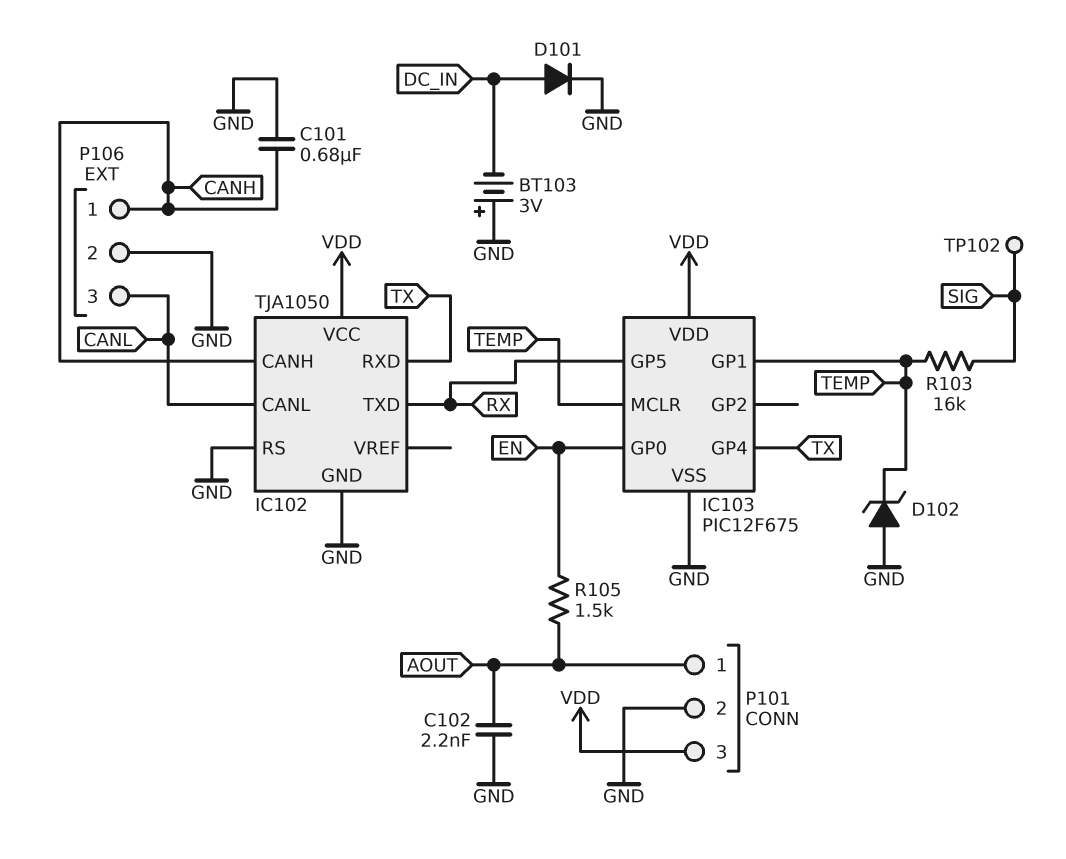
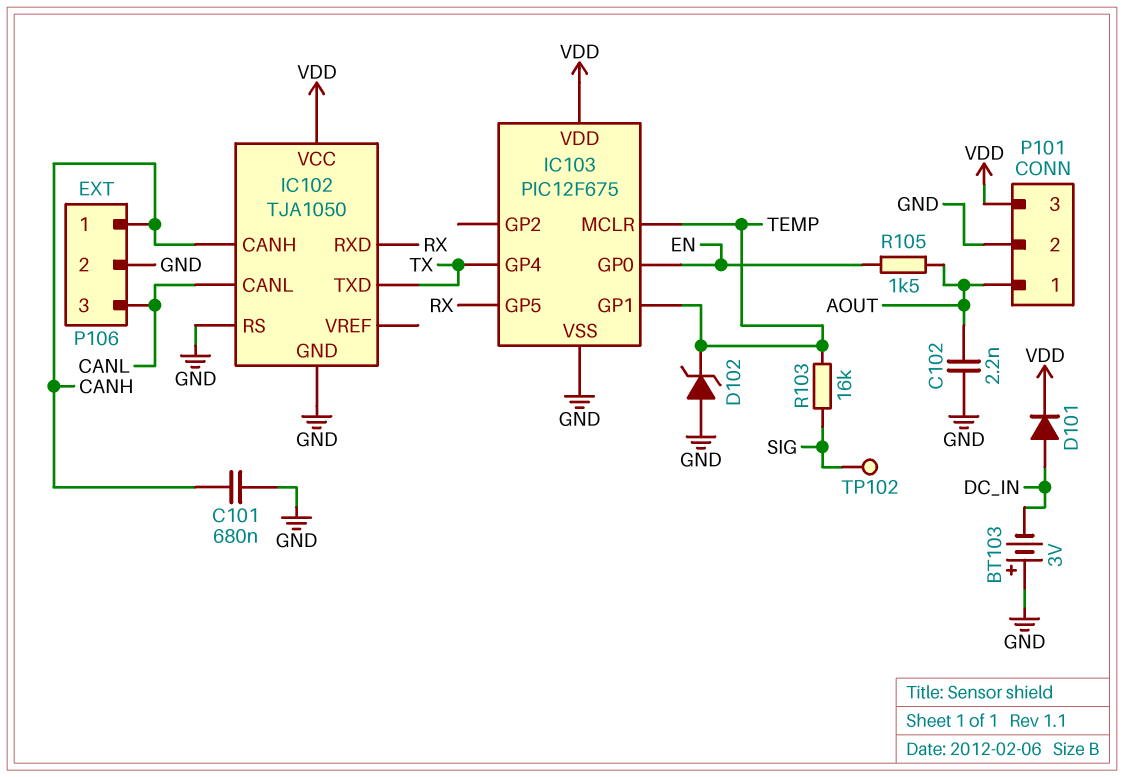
D101: diode (A DC_IN, K GND) -> diode (A DC_IN, K VDD)
IC102 pin RXD: TX -> RX
IC102 pin TXD: RX -> TX

